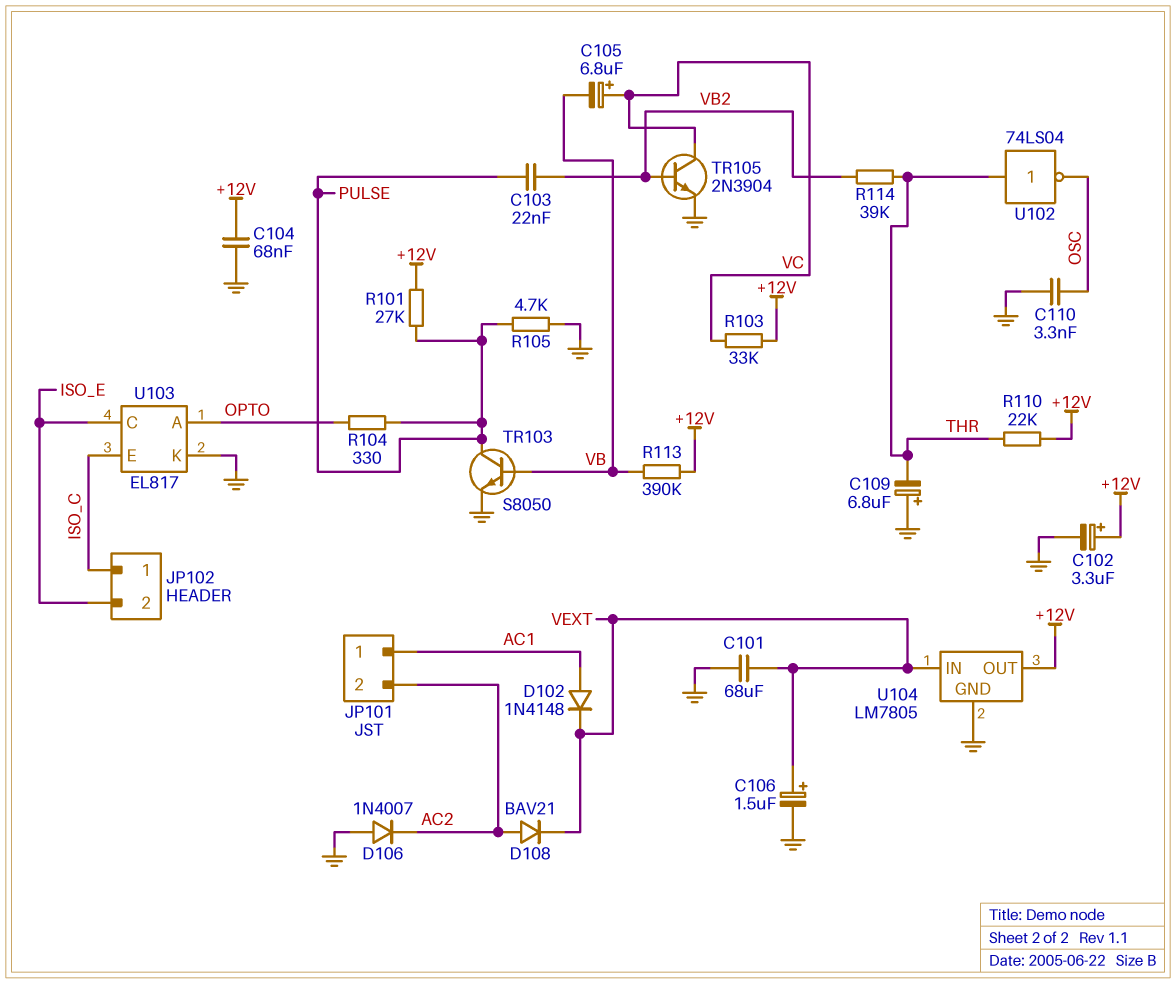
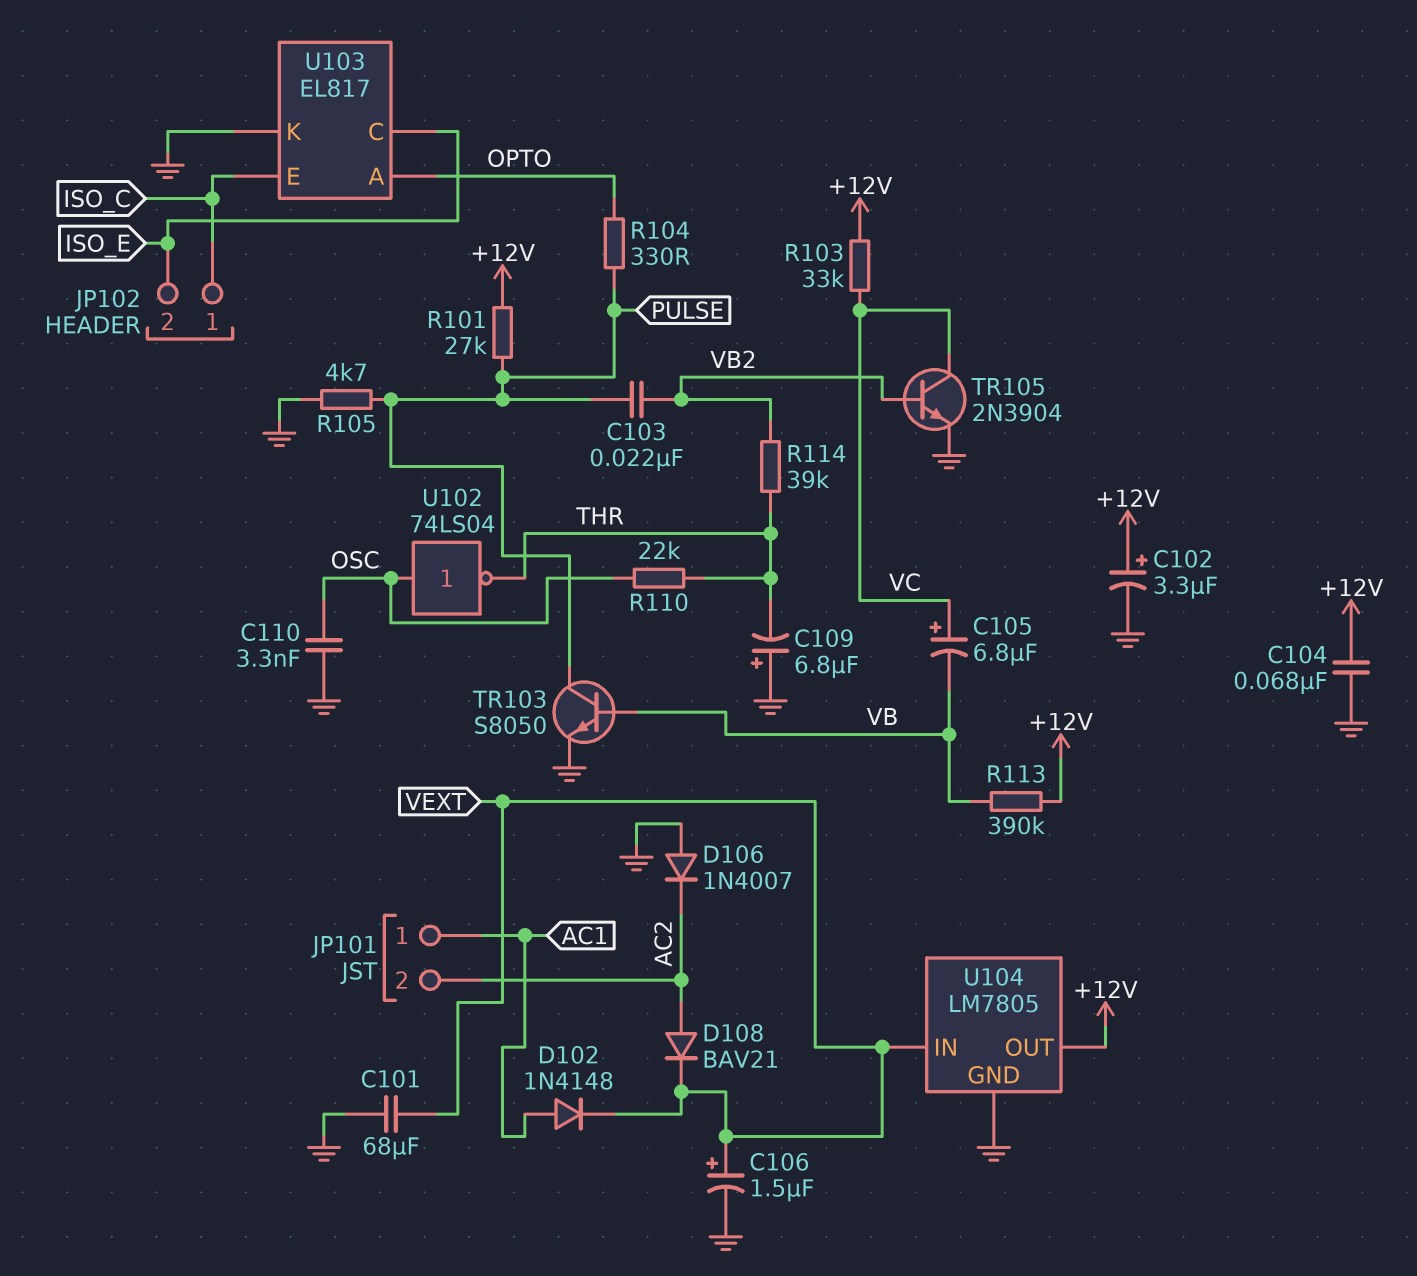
R110: 22k (+12V, THR) -> 22k (OSC, THR)
U102: NOT 74LS04 (in THR, out OSC) -> NOT 74LS04 (in OSC, out THR)

